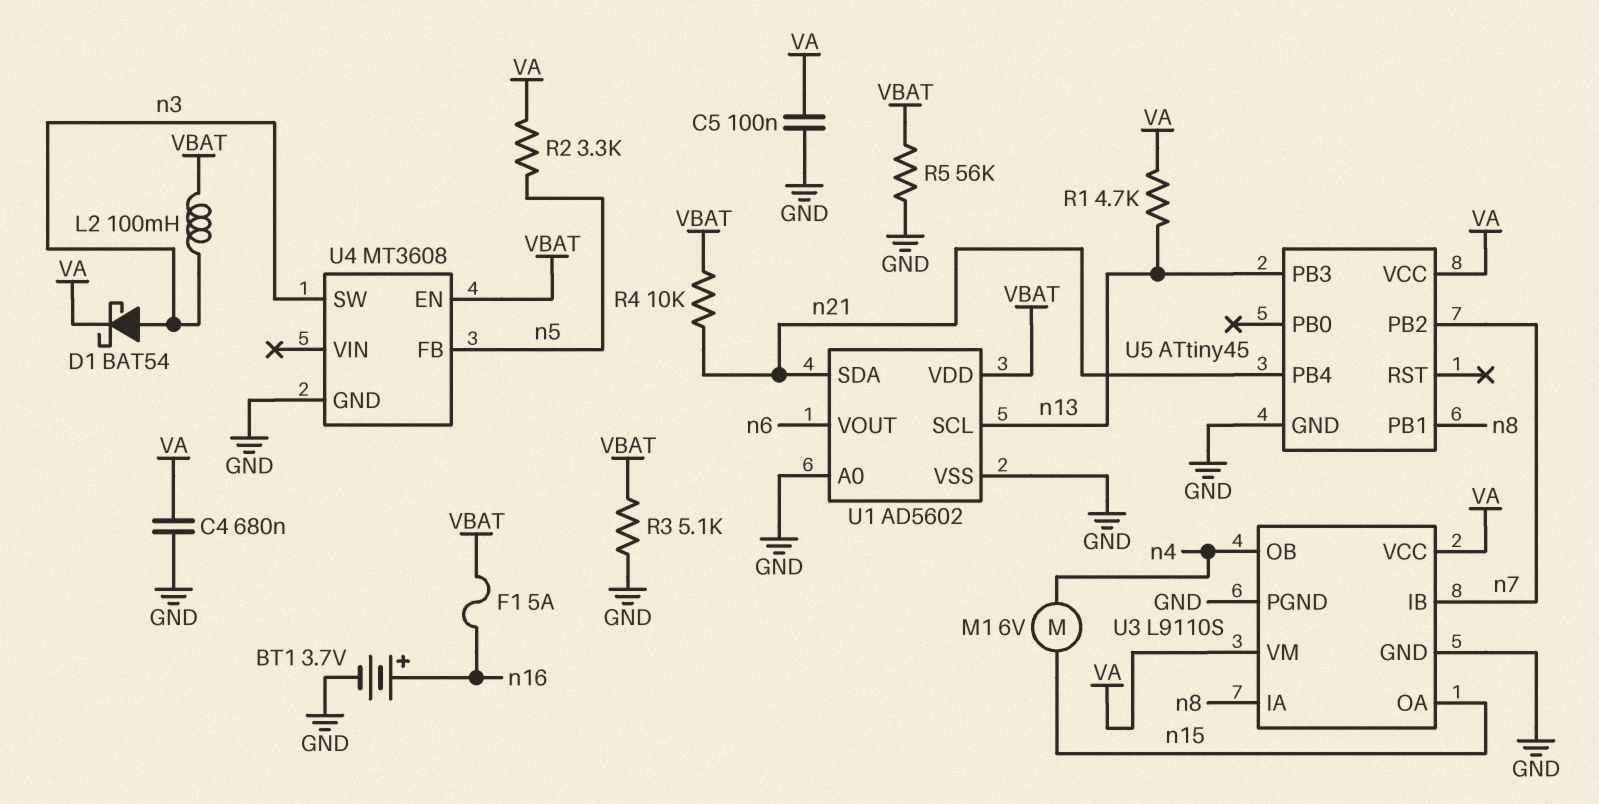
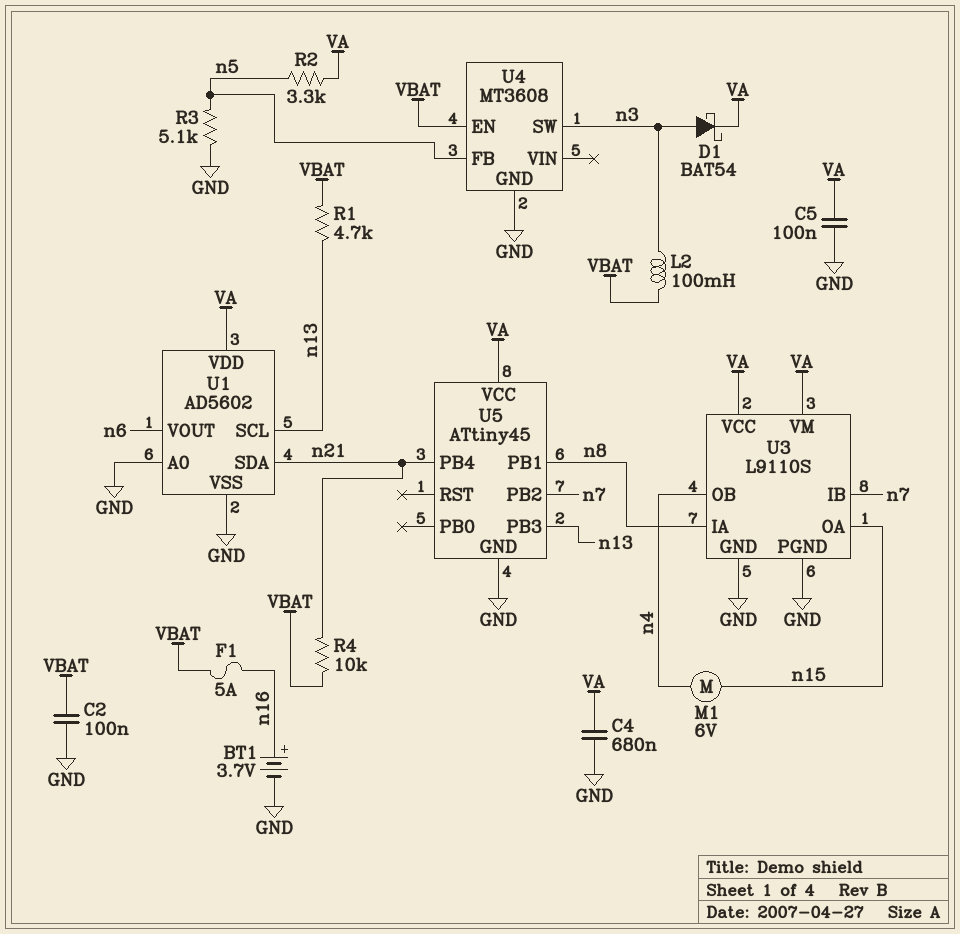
C2: none -> 100nF (GND, VBAT)
R1: 4.7k (VA, n13) -> 4.7k (VBAT, n13)
R3: 5.1k (GND, VBAT) -> 5.1k (GND, n5)
R5: 56k (GND, VBAT) -> none
U1 pin VDD: VBAT -> VA

